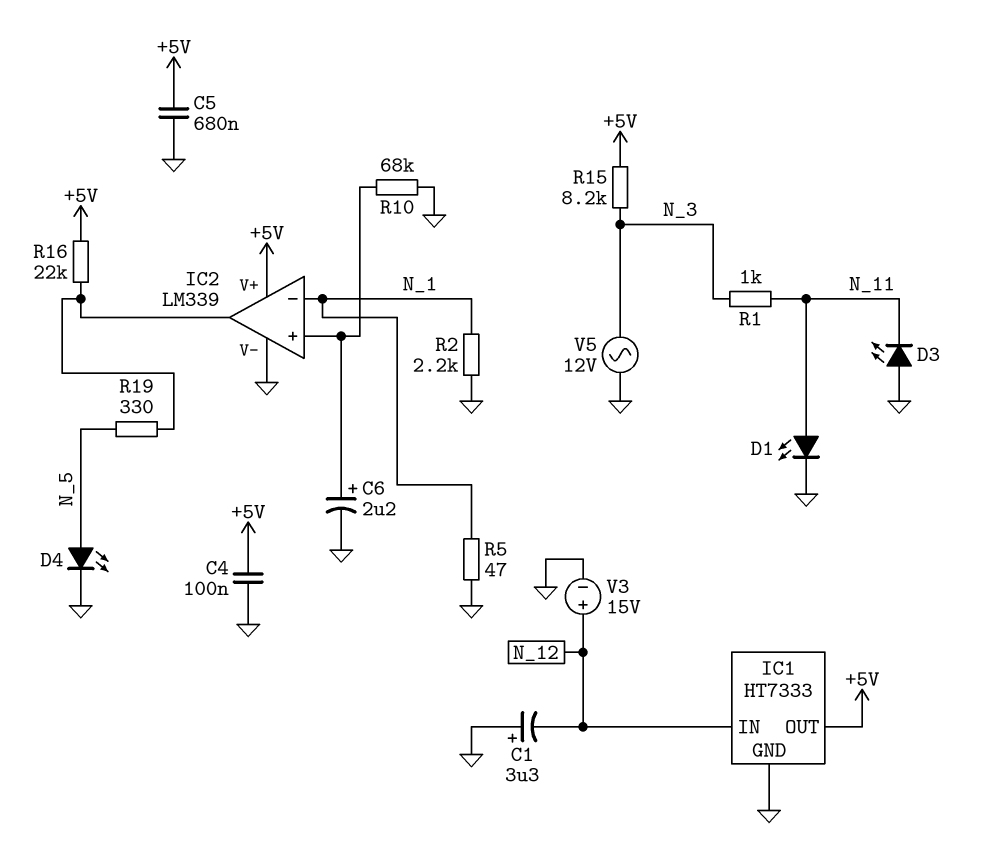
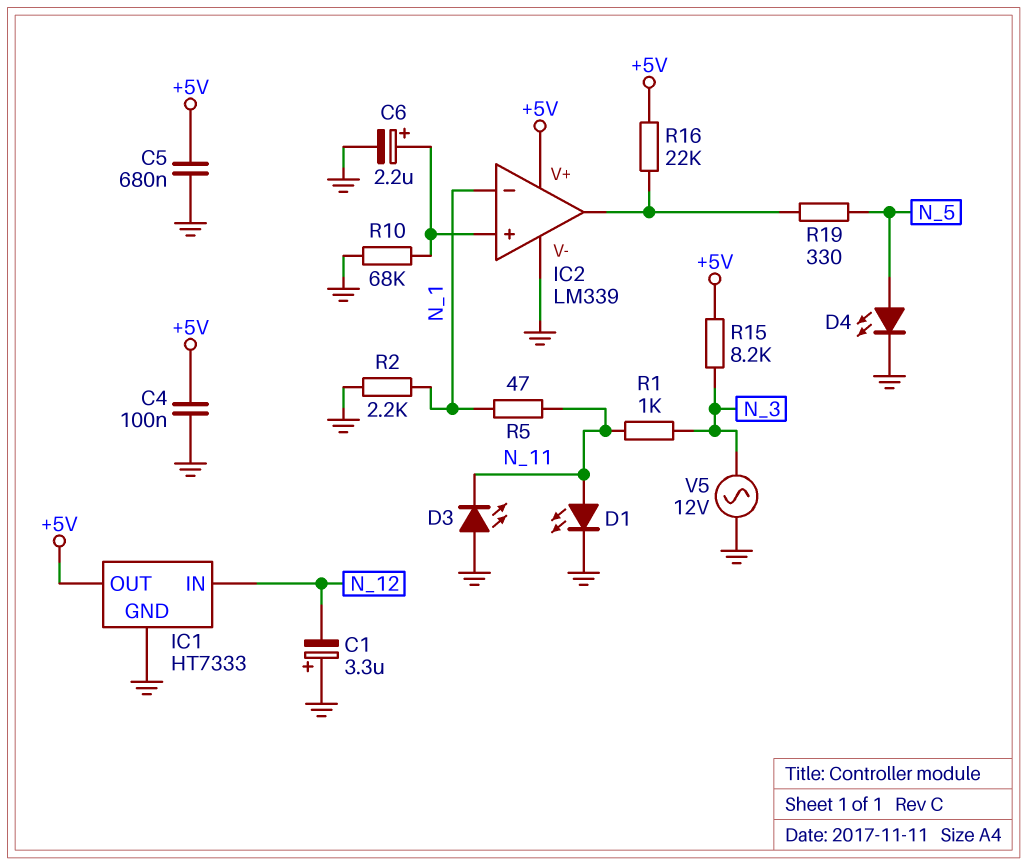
R5: 47 (GND, N_1) -> 47 (N_1, N_11)
V3: 15V (plus N_12, minus GND) -> none

